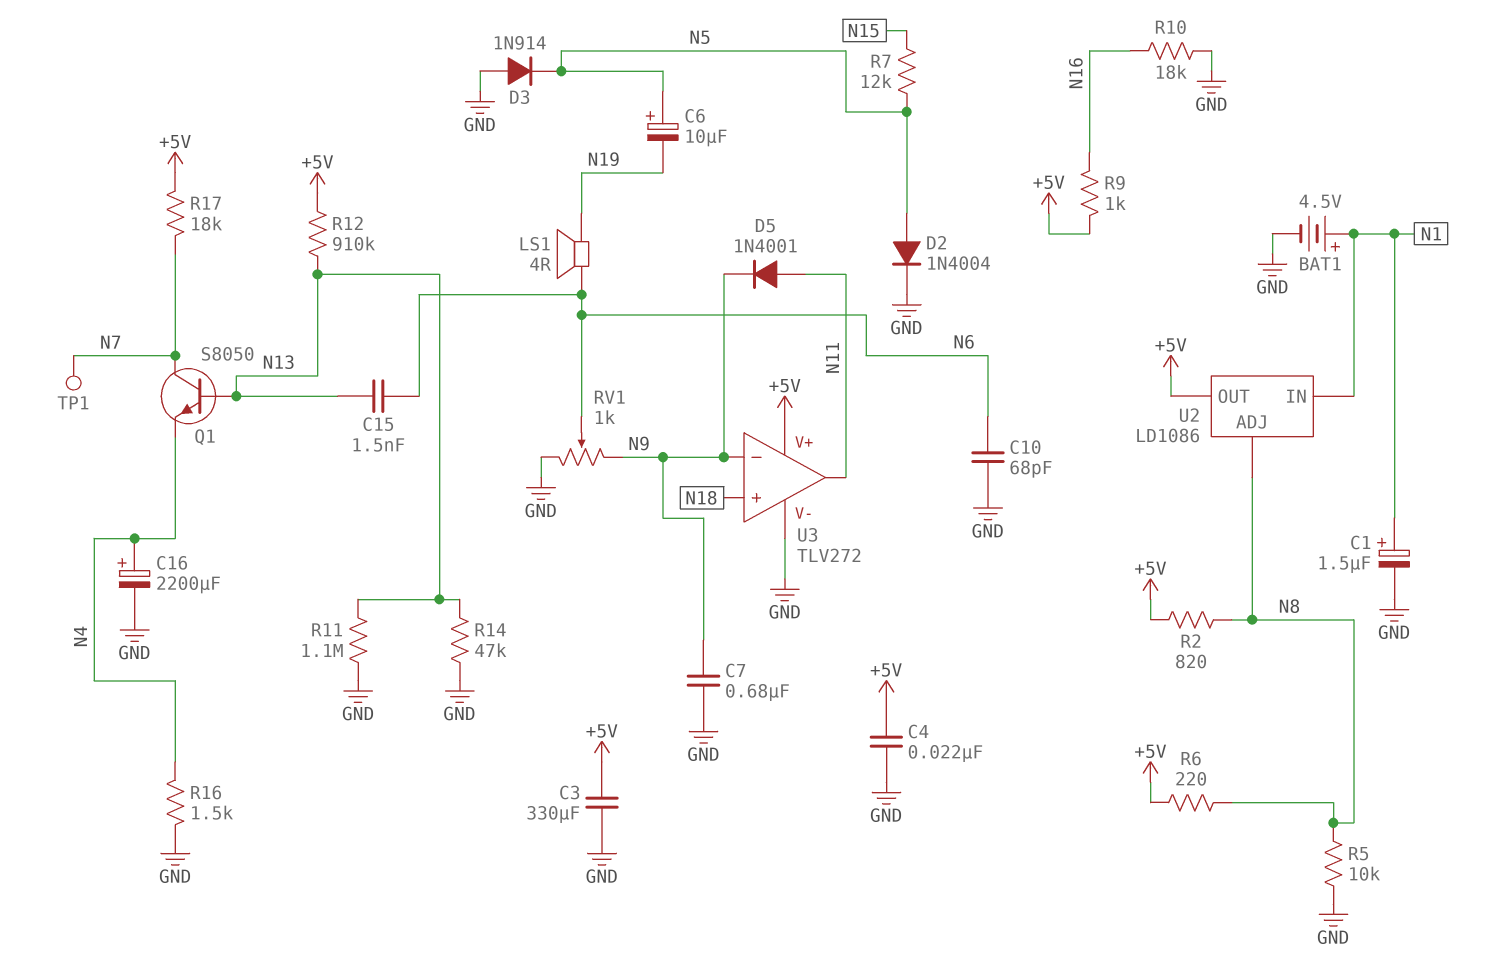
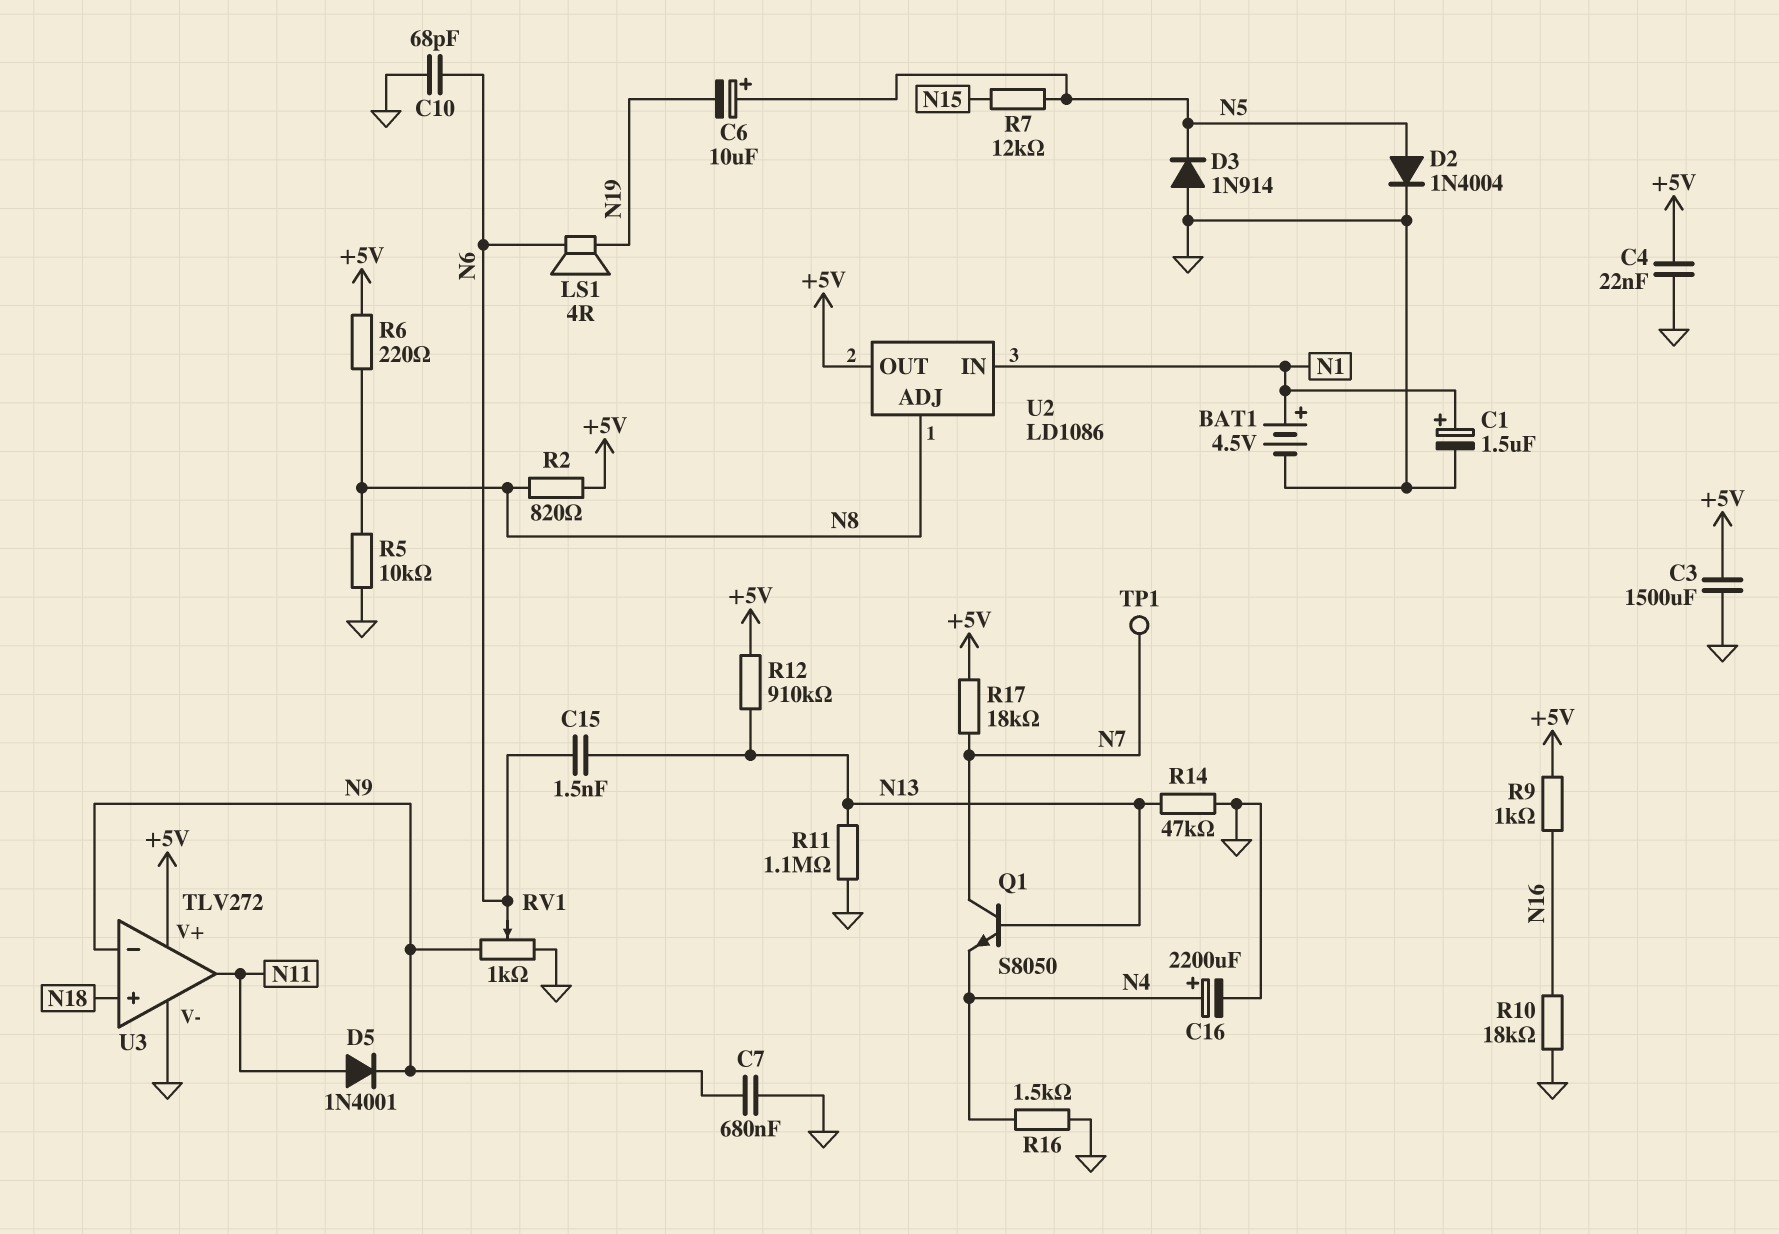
C3: 330uF (+5V, GND) -> 1500uF (+5V, GND)

